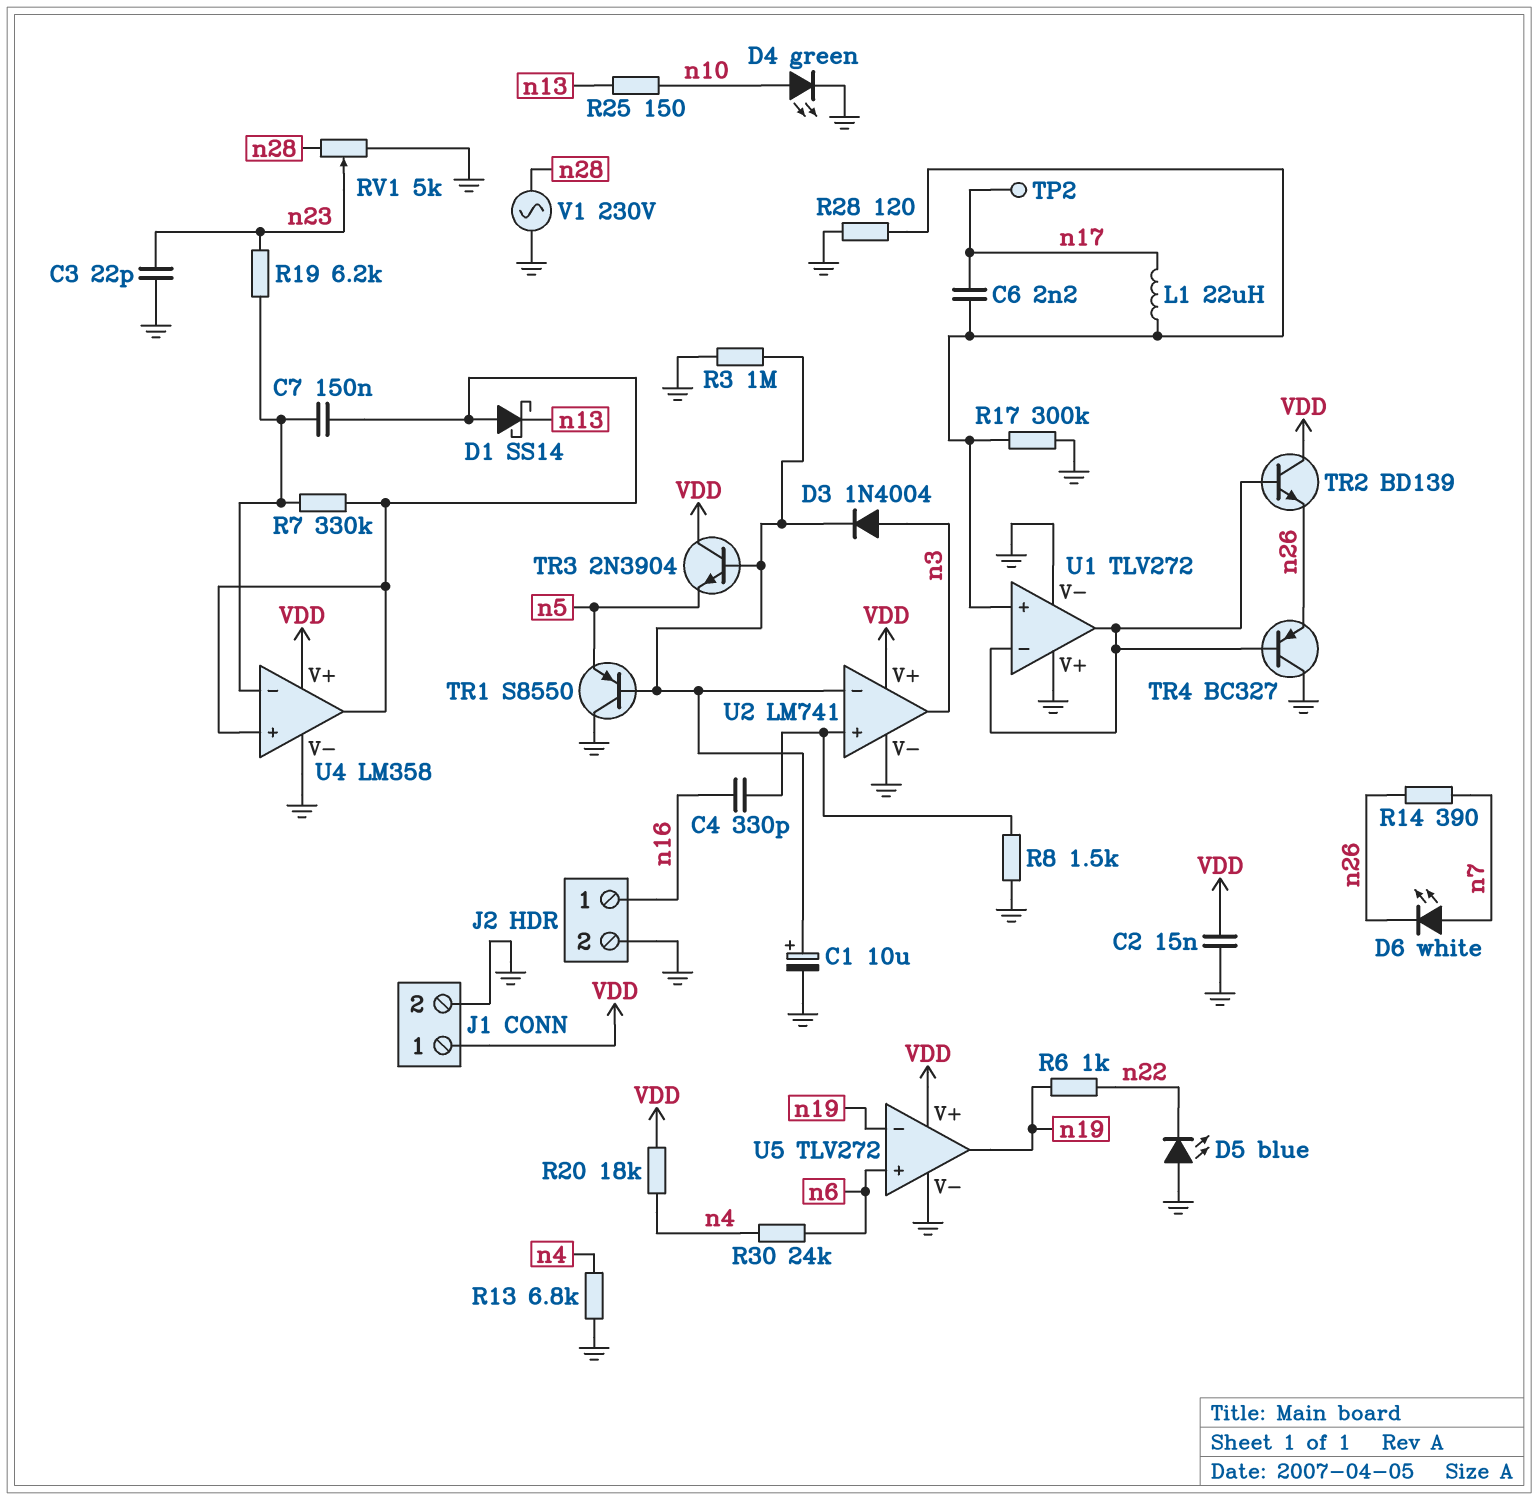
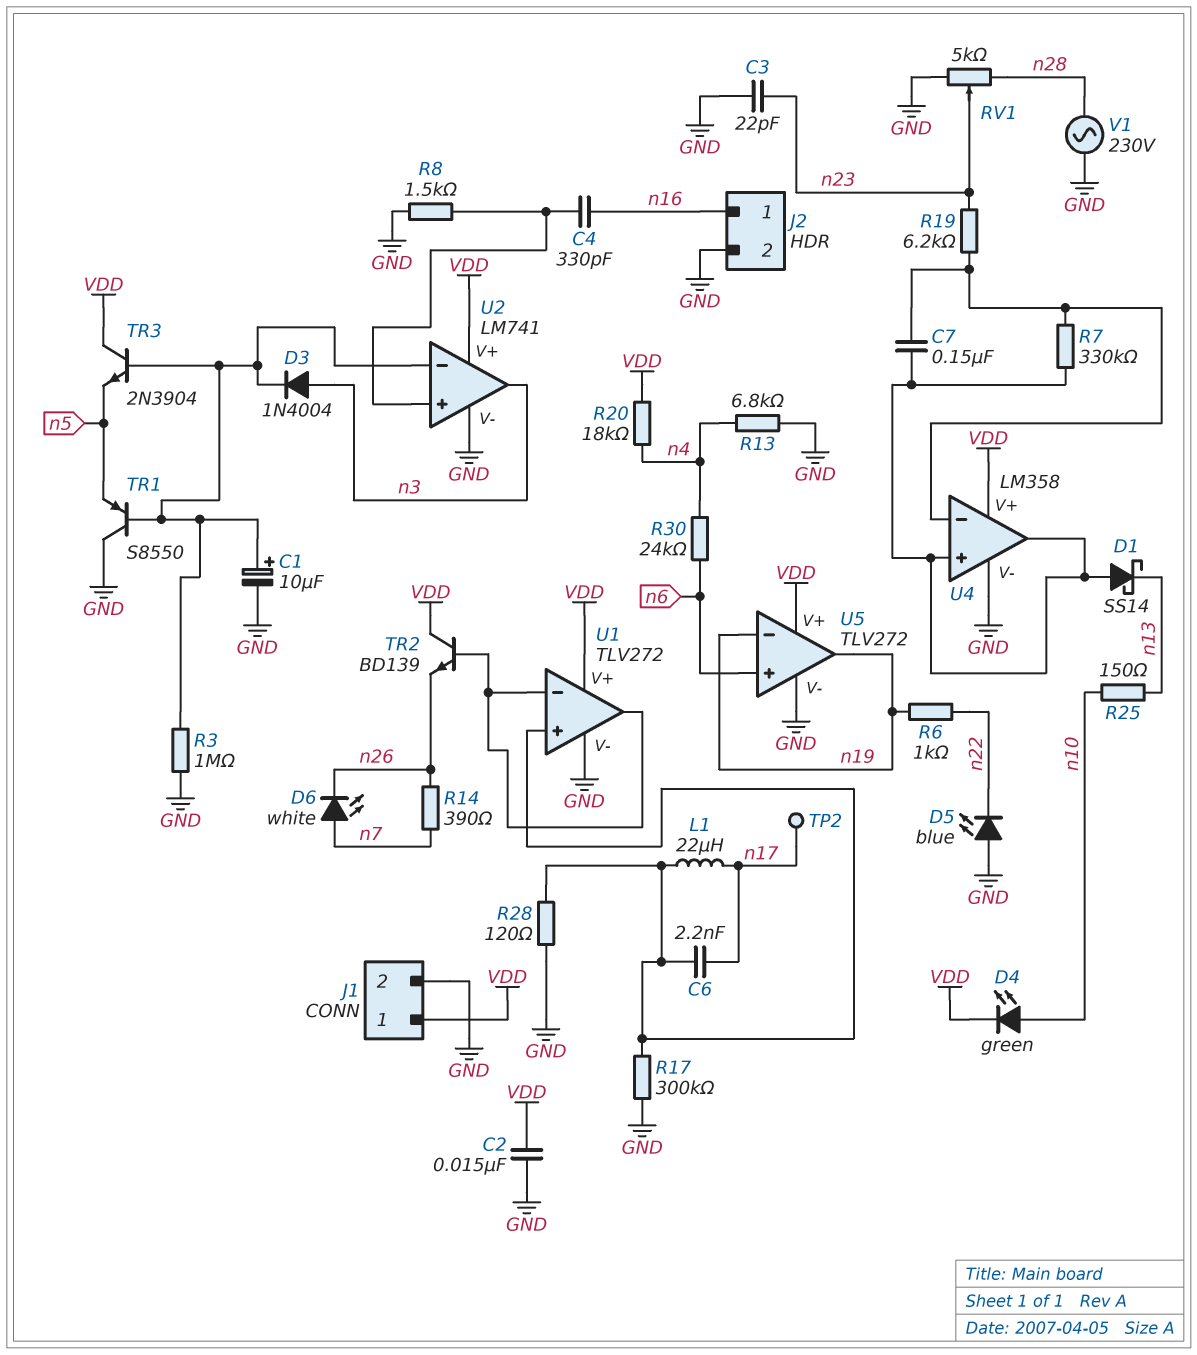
D4: LED green (A n10, K GND) -> LED green (A n10, K VDD)
TR4: PNP BC327 (B U1/in-, C GND, E n26) -> none
U1 pin V+: GND -> VDD

